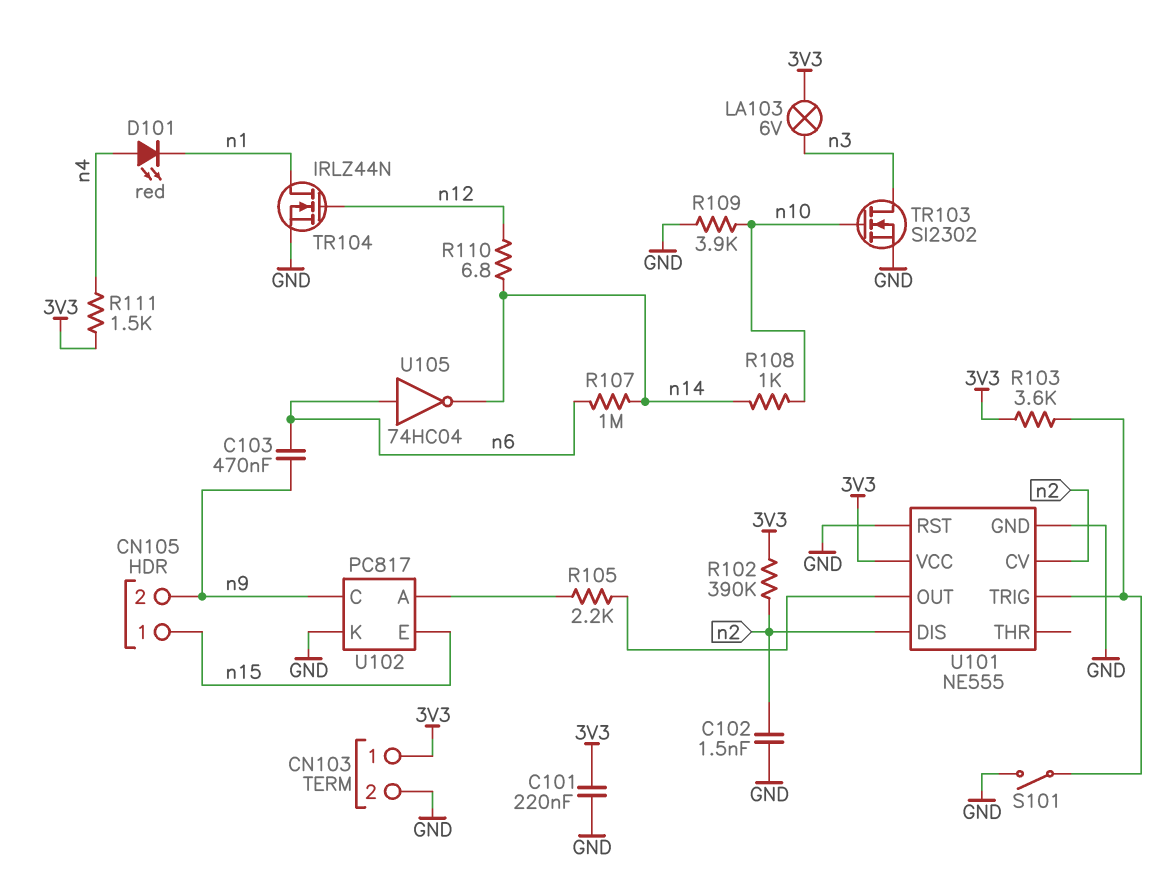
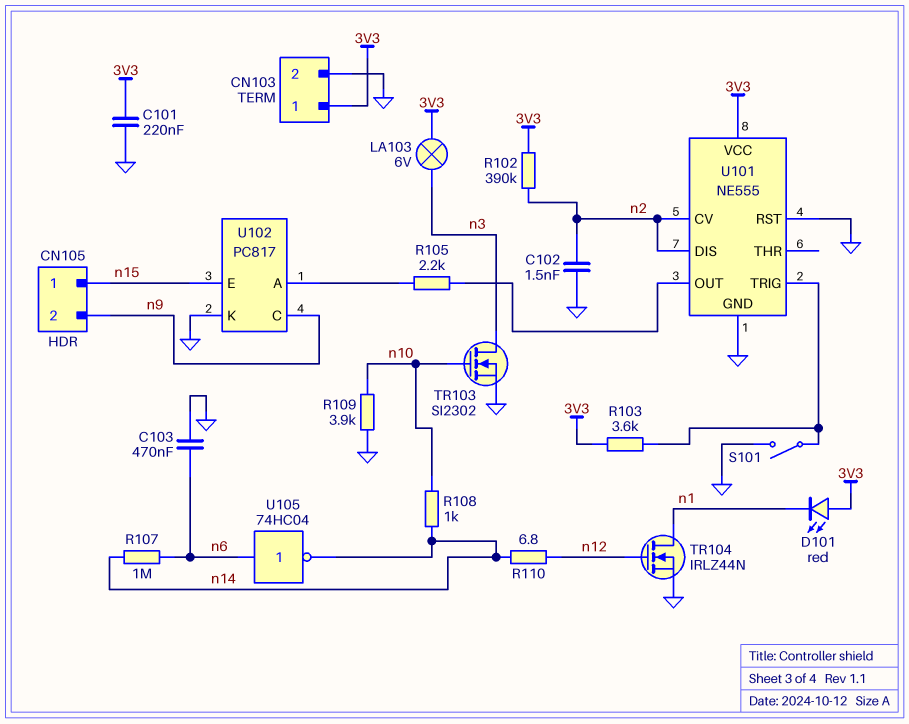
C103: 470nF (n6, n9) -> 470nF (GND, n6)
D101: LED red (A n4, K n1) -> LED red (A 3V3, K n1)
R111: 1.5k (3V3, n4) -> none

